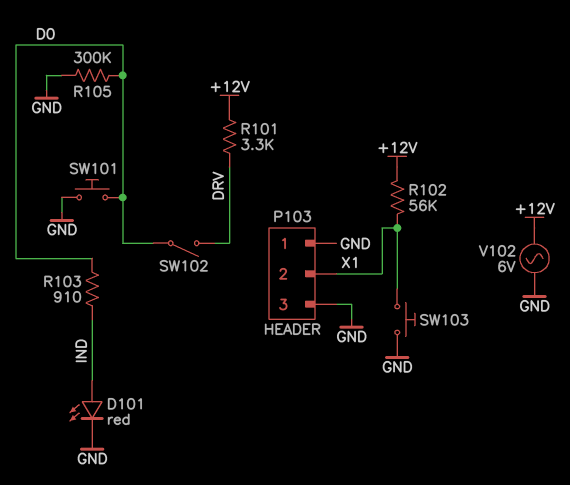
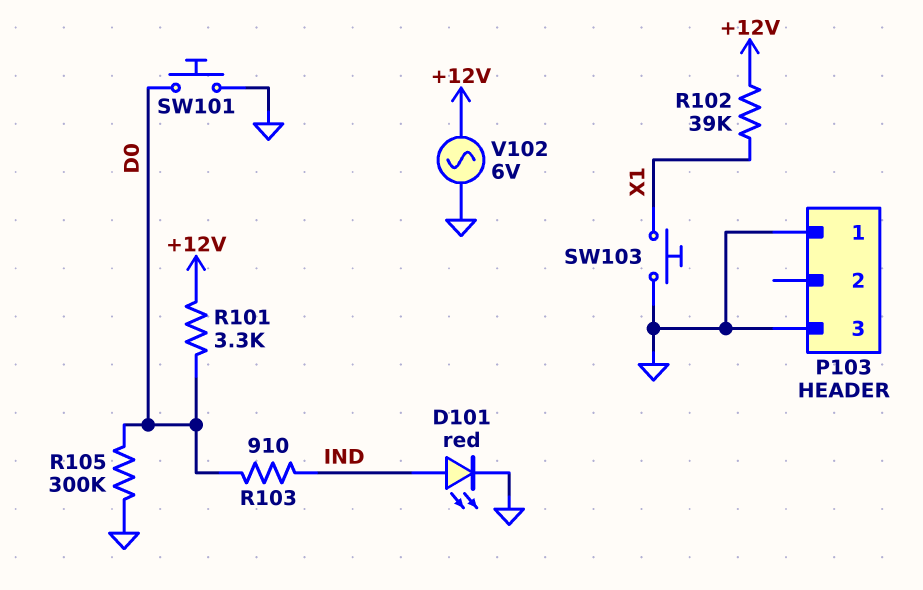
P103 pin 2: X1 -> none
R101: 3.3k (+12V, DRV) -> 3.3k (+12V, D0)
R102: 56k (+12V, X1) -> 39k (+12V, X1)
SW102: switch (D0, DRV) -> none

